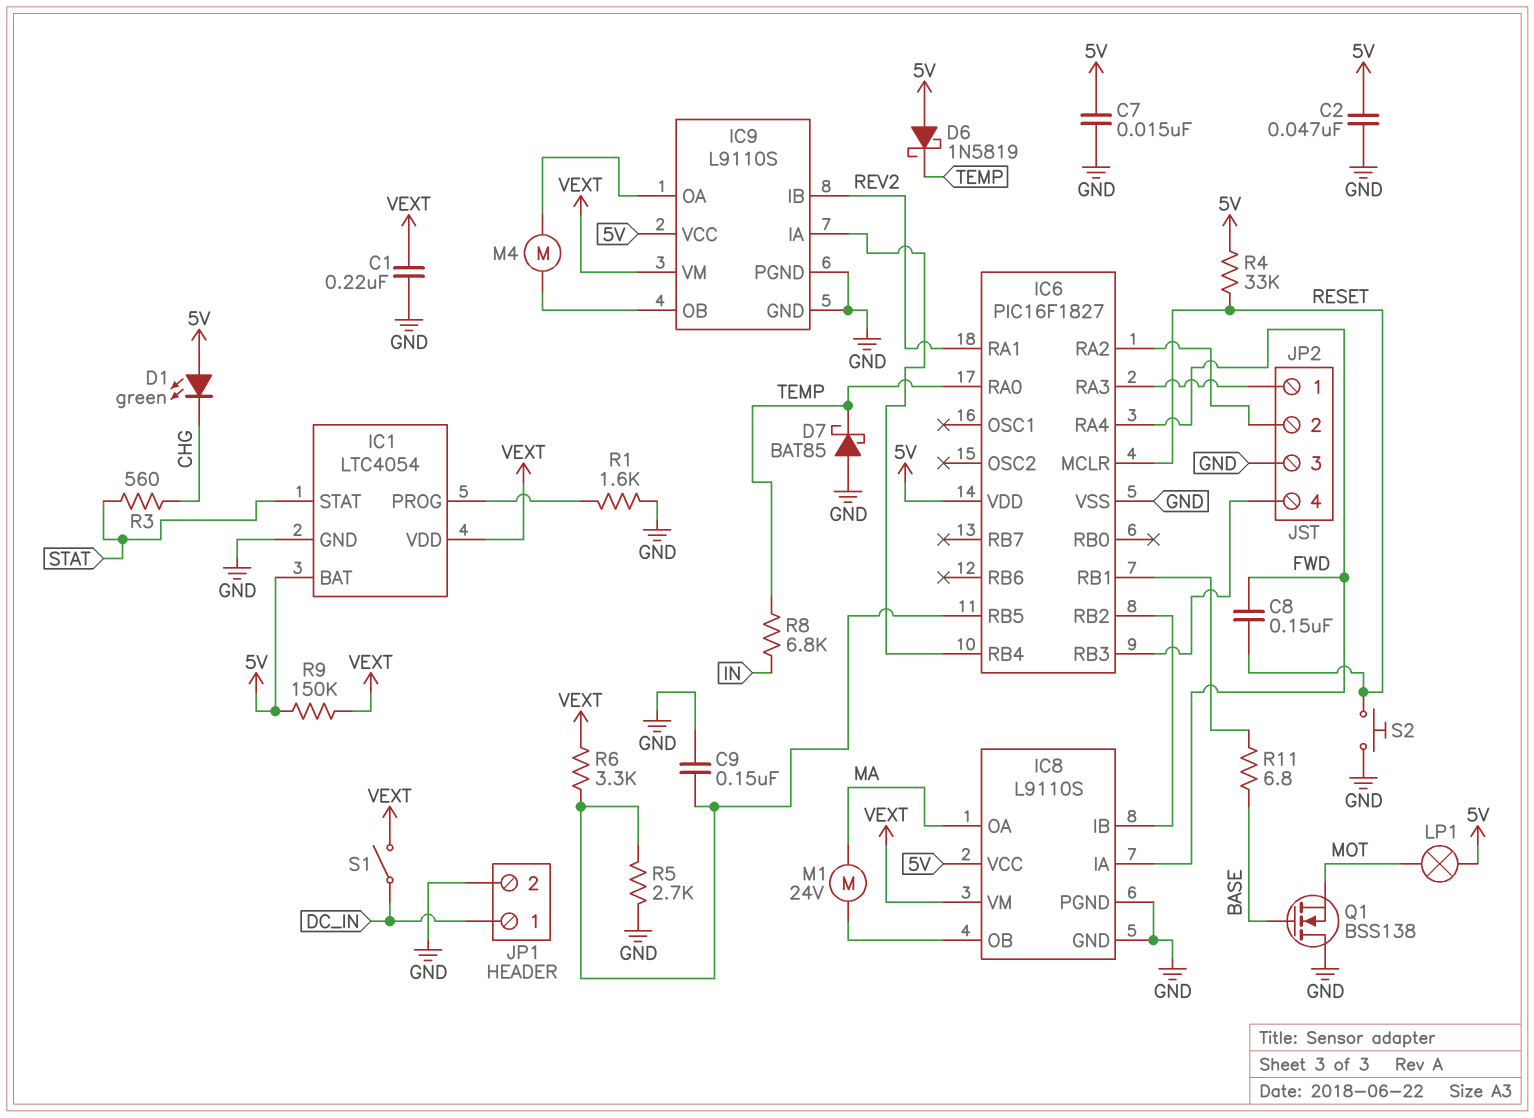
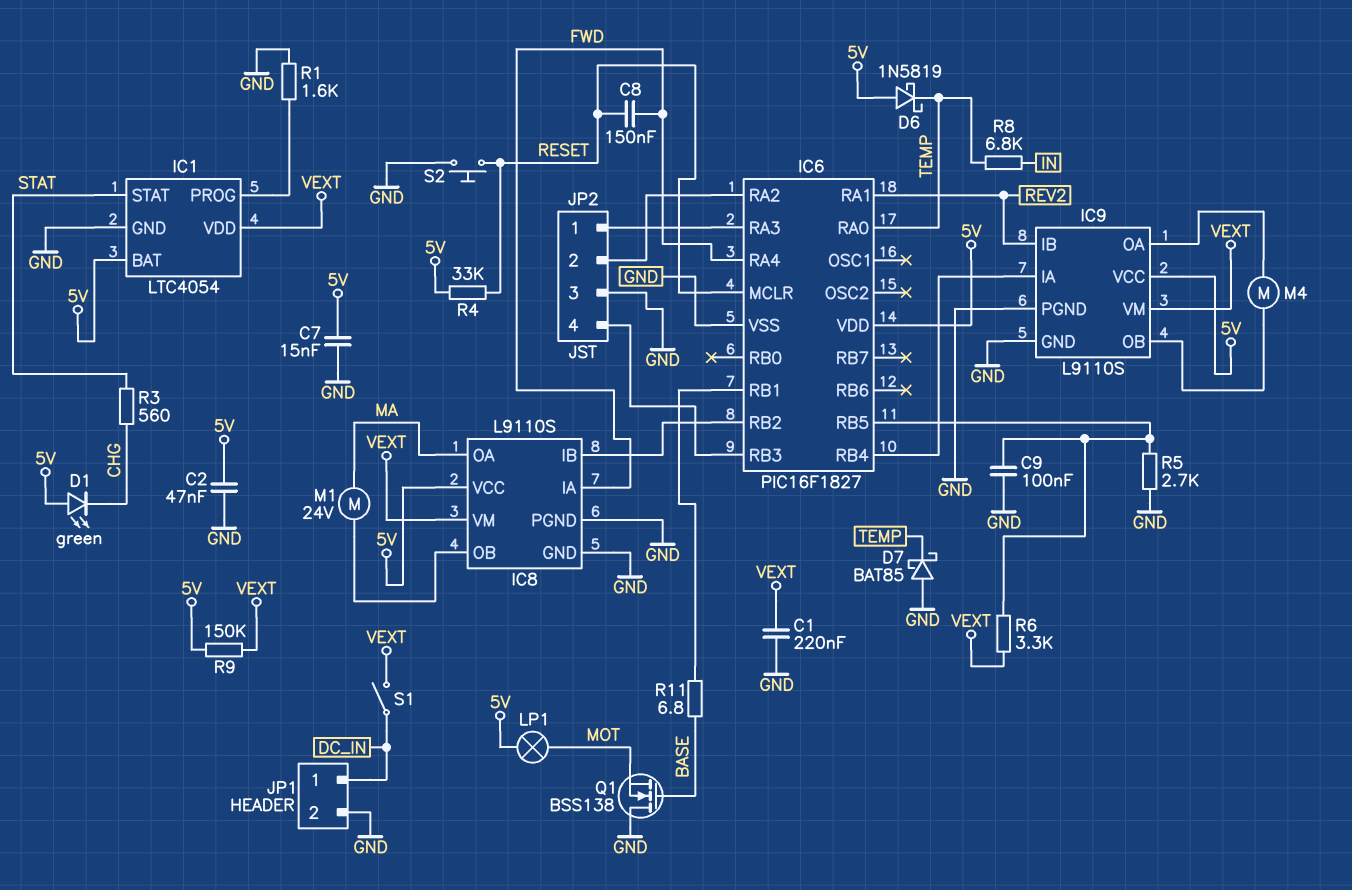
C9: 150nF (GND, IC6/RB5) -> 100nF (GND, IC6/RB5)

